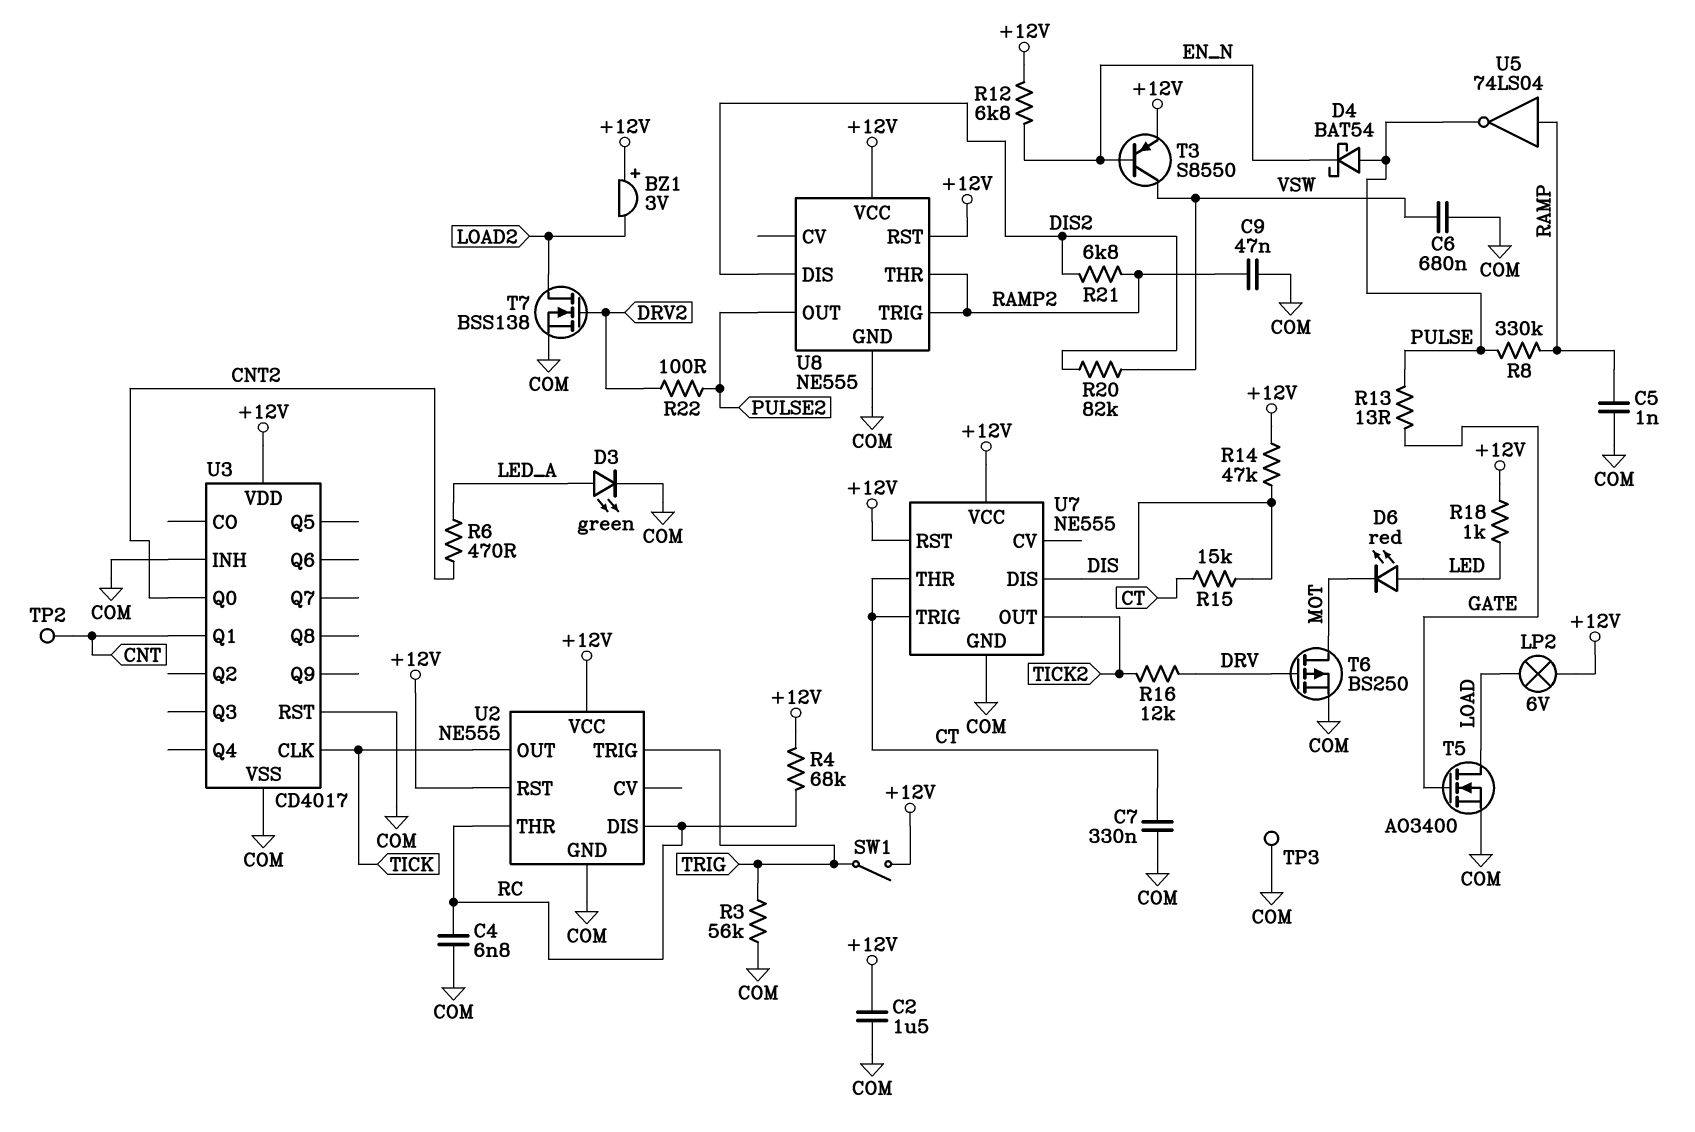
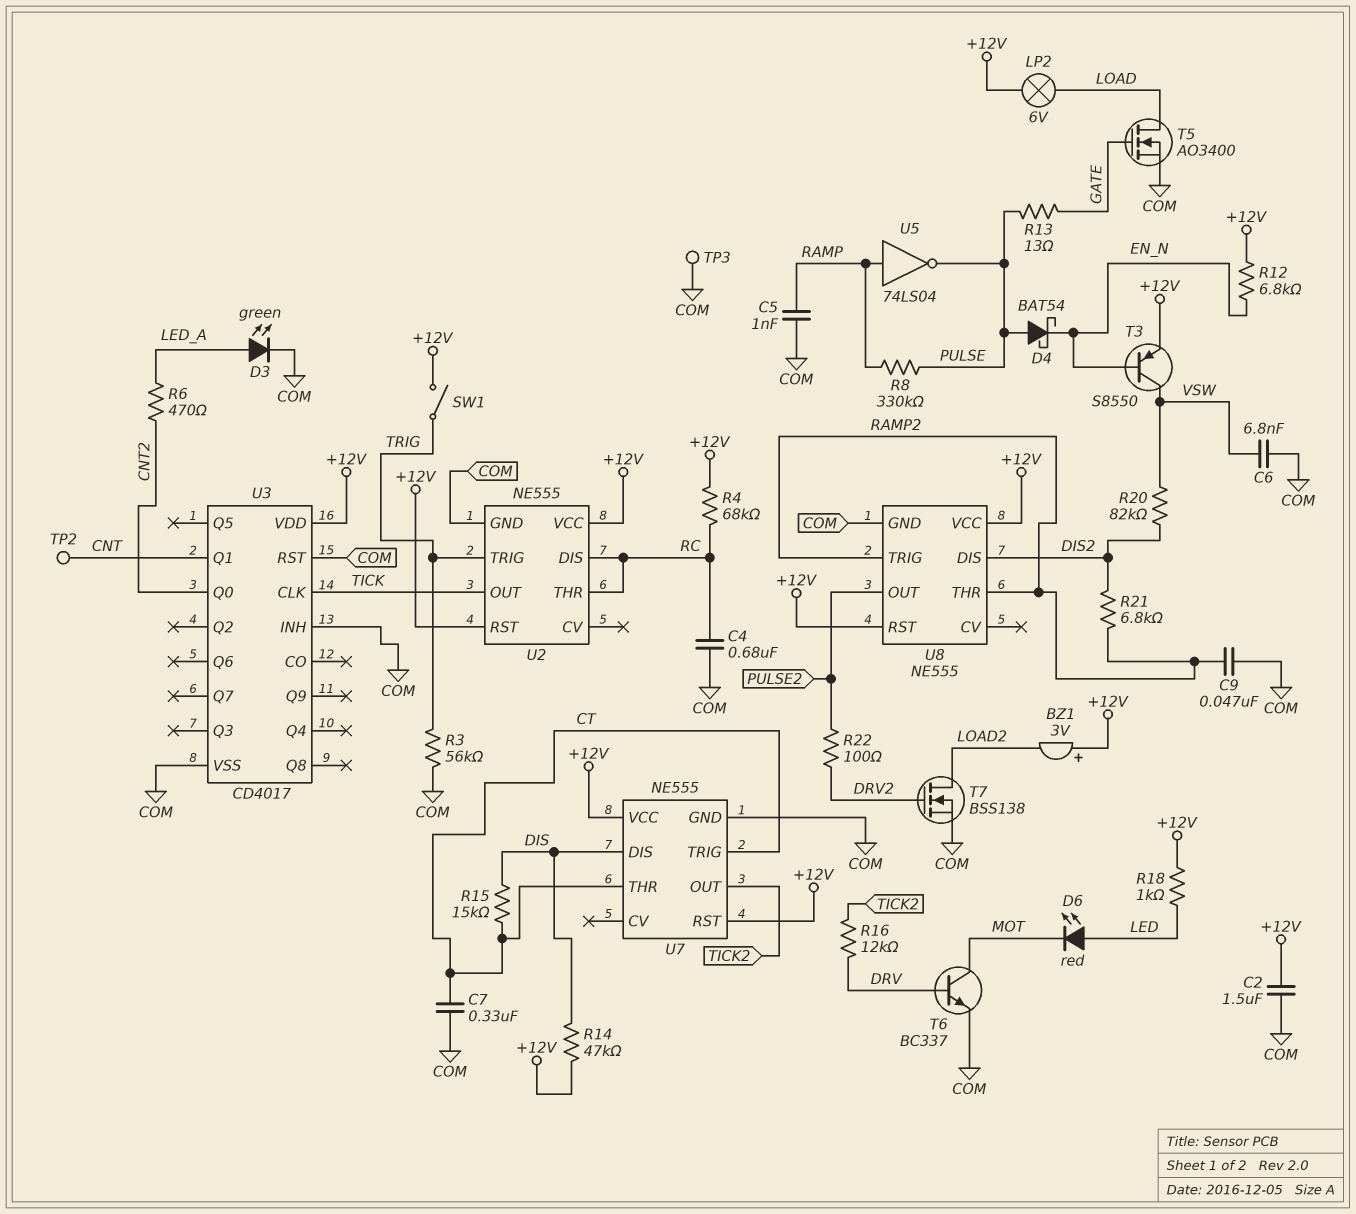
C4: 6.8nF (COM, RC) -> 680nF (COM, RC)
C6: 680nF (COM, VSW) -> 6.8nF (COM, VSW)
T6: PMOS BS250 (G DRV, D MOT, S COM) -> NPN BC337 (B DRV, C MOT, E COM)

